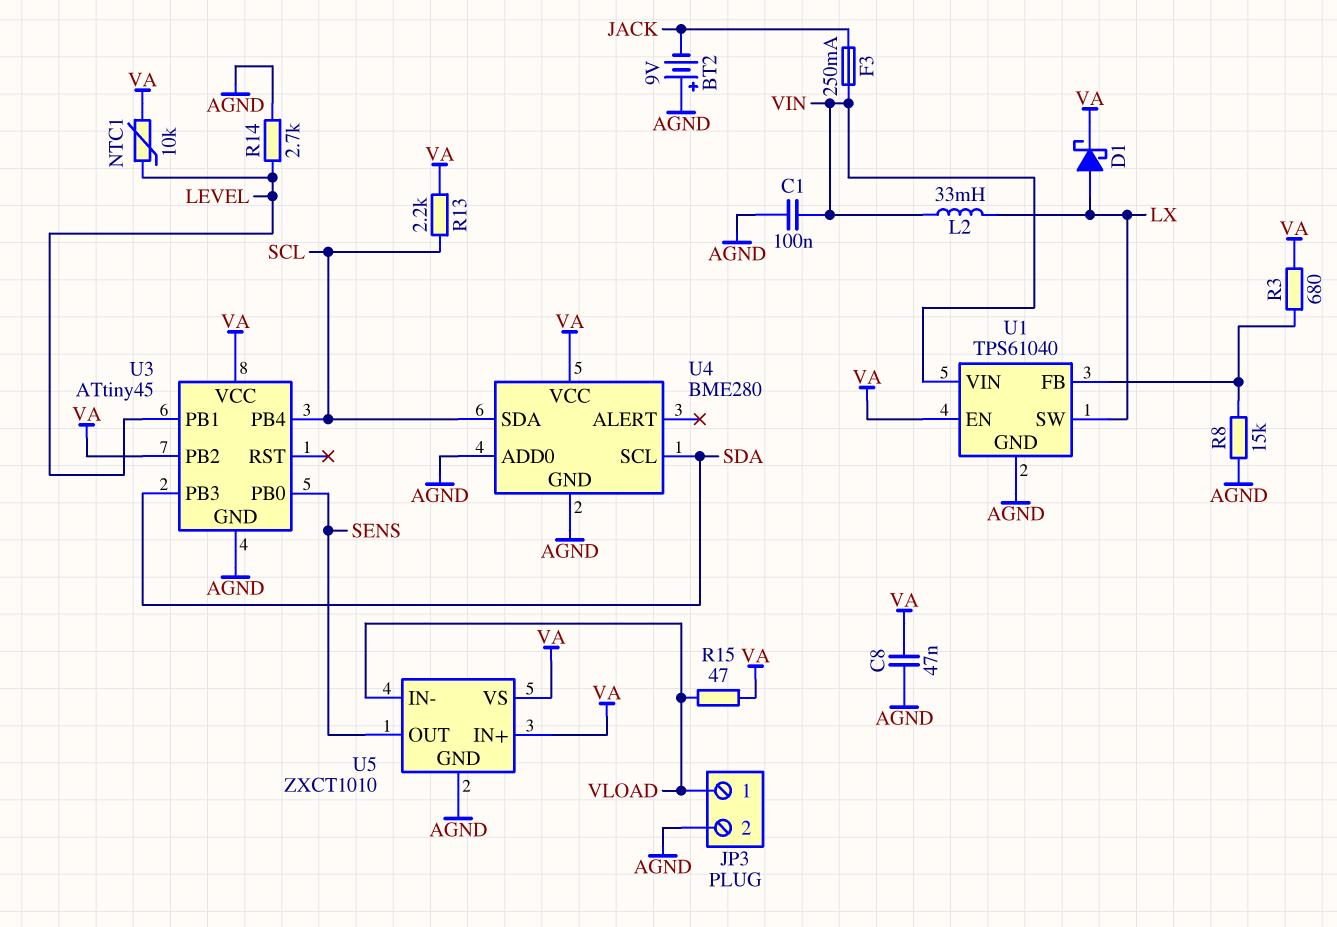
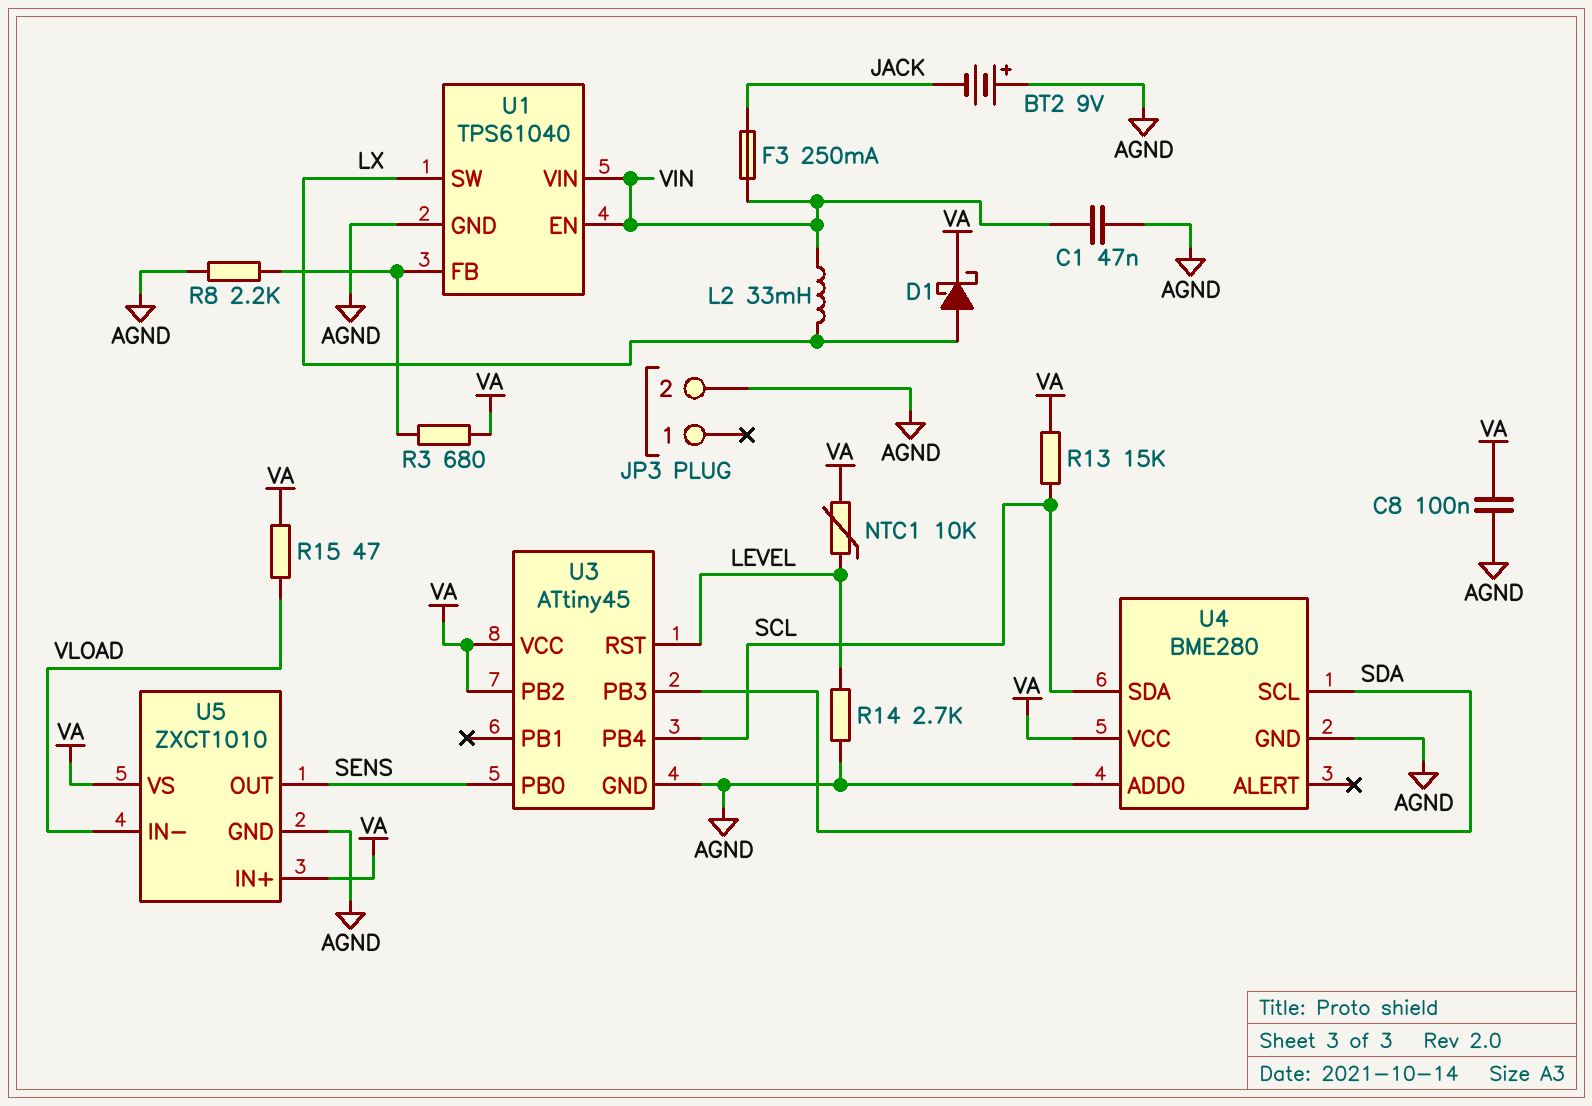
C1: 100nF (AGND, VIN) -> 47nF (AGND, VIN)
C8: 47nF (AGND, VA) -> 100nF (AGND, VA)
JP3 pin 1: VLOAD -> none
R8: 15k (AGND, U1/FB) -> 2.2k (AGND, U1/FB)
R13: 2.2k (SCL, VA) -> 15k (SCL, VA)
U1 pin EN: VA -> VIN
U3 pin PB1: LEVEL -> none
U3 pin RST: none -> LEVEL

